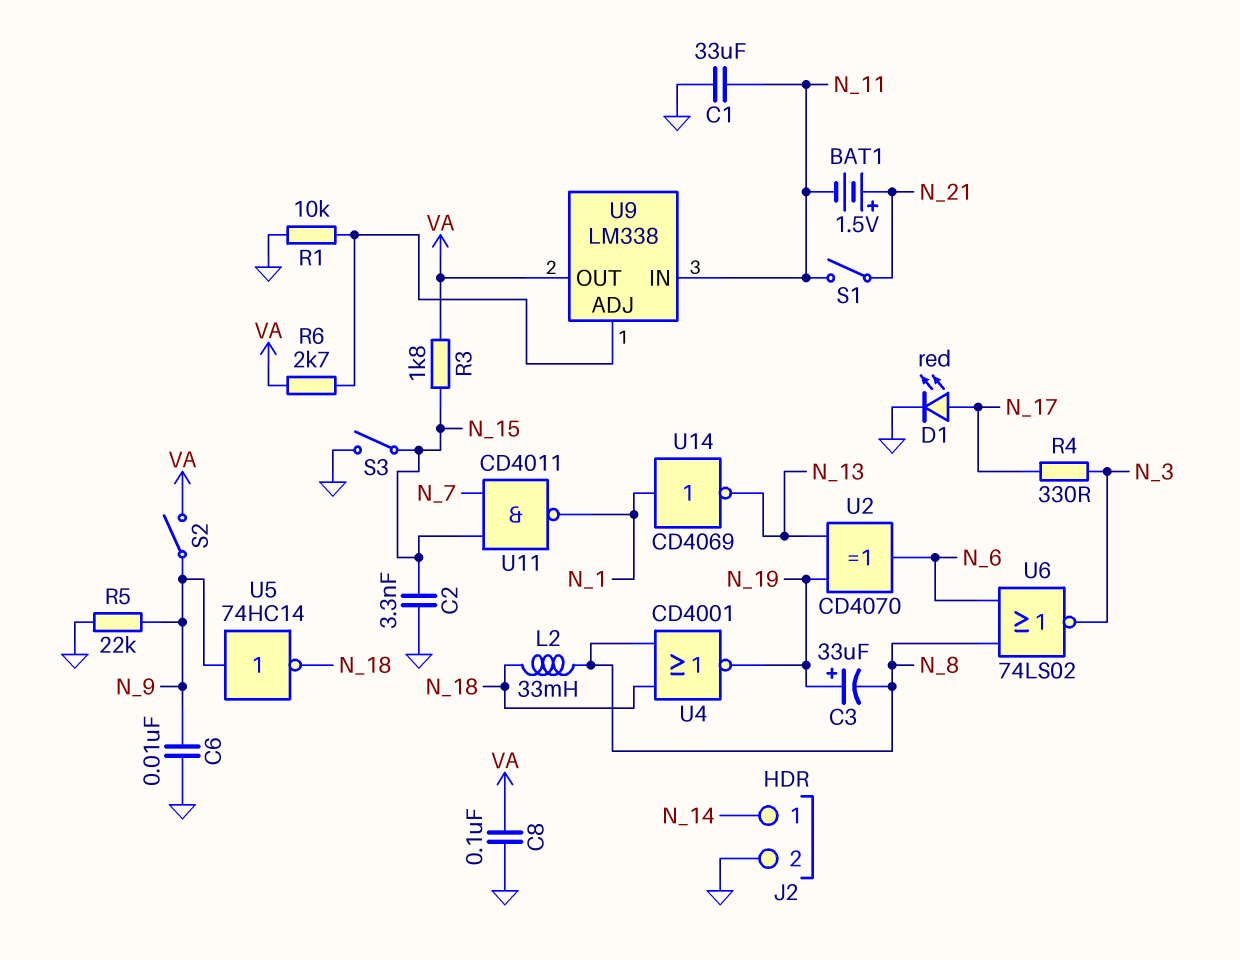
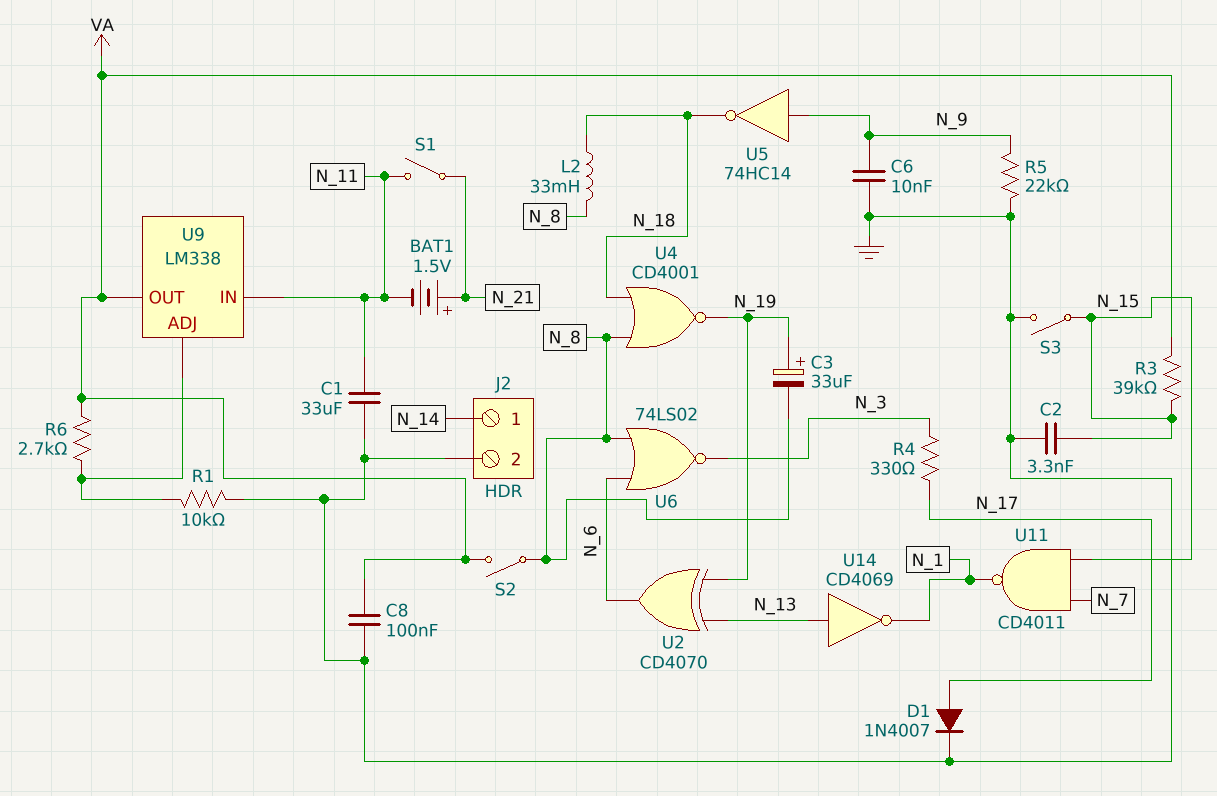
D1: LED red (A N_17, K GND) -> diode 1N4007 (A N_17, K GND)
R3: 1.8k (N_15, VA) -> 39k (N_15, VA)
S2: switch (N_9, VA) -> switch (N_8, VA)
U14: NOT CD4069 (in N_1, out N_13) -> NOT CD4069 (in N_13, out N_1)

